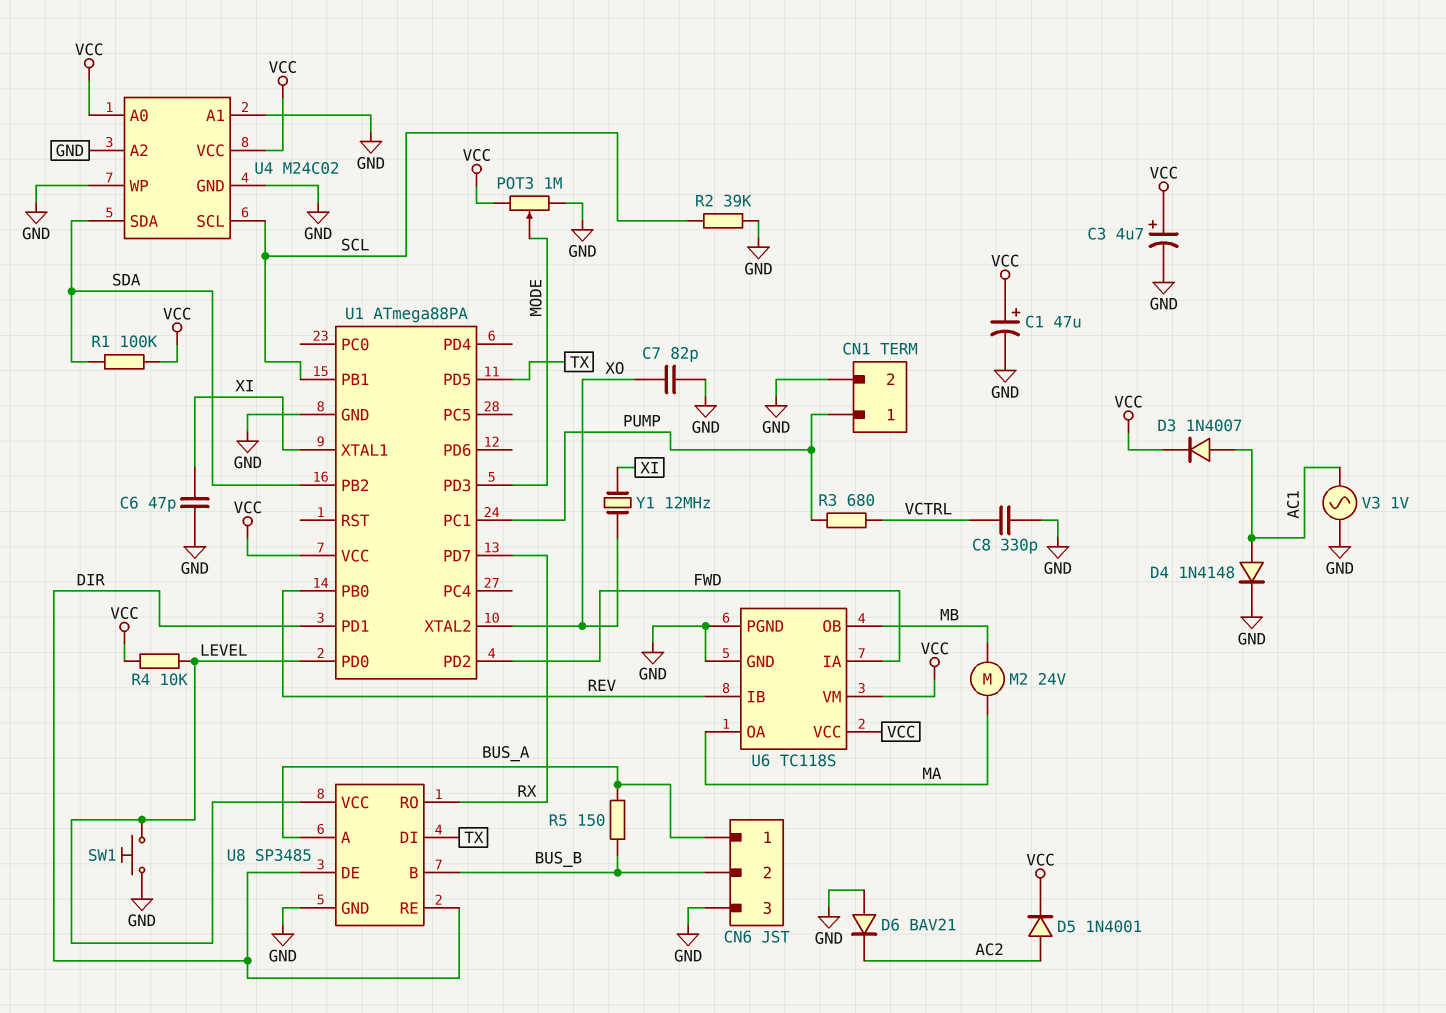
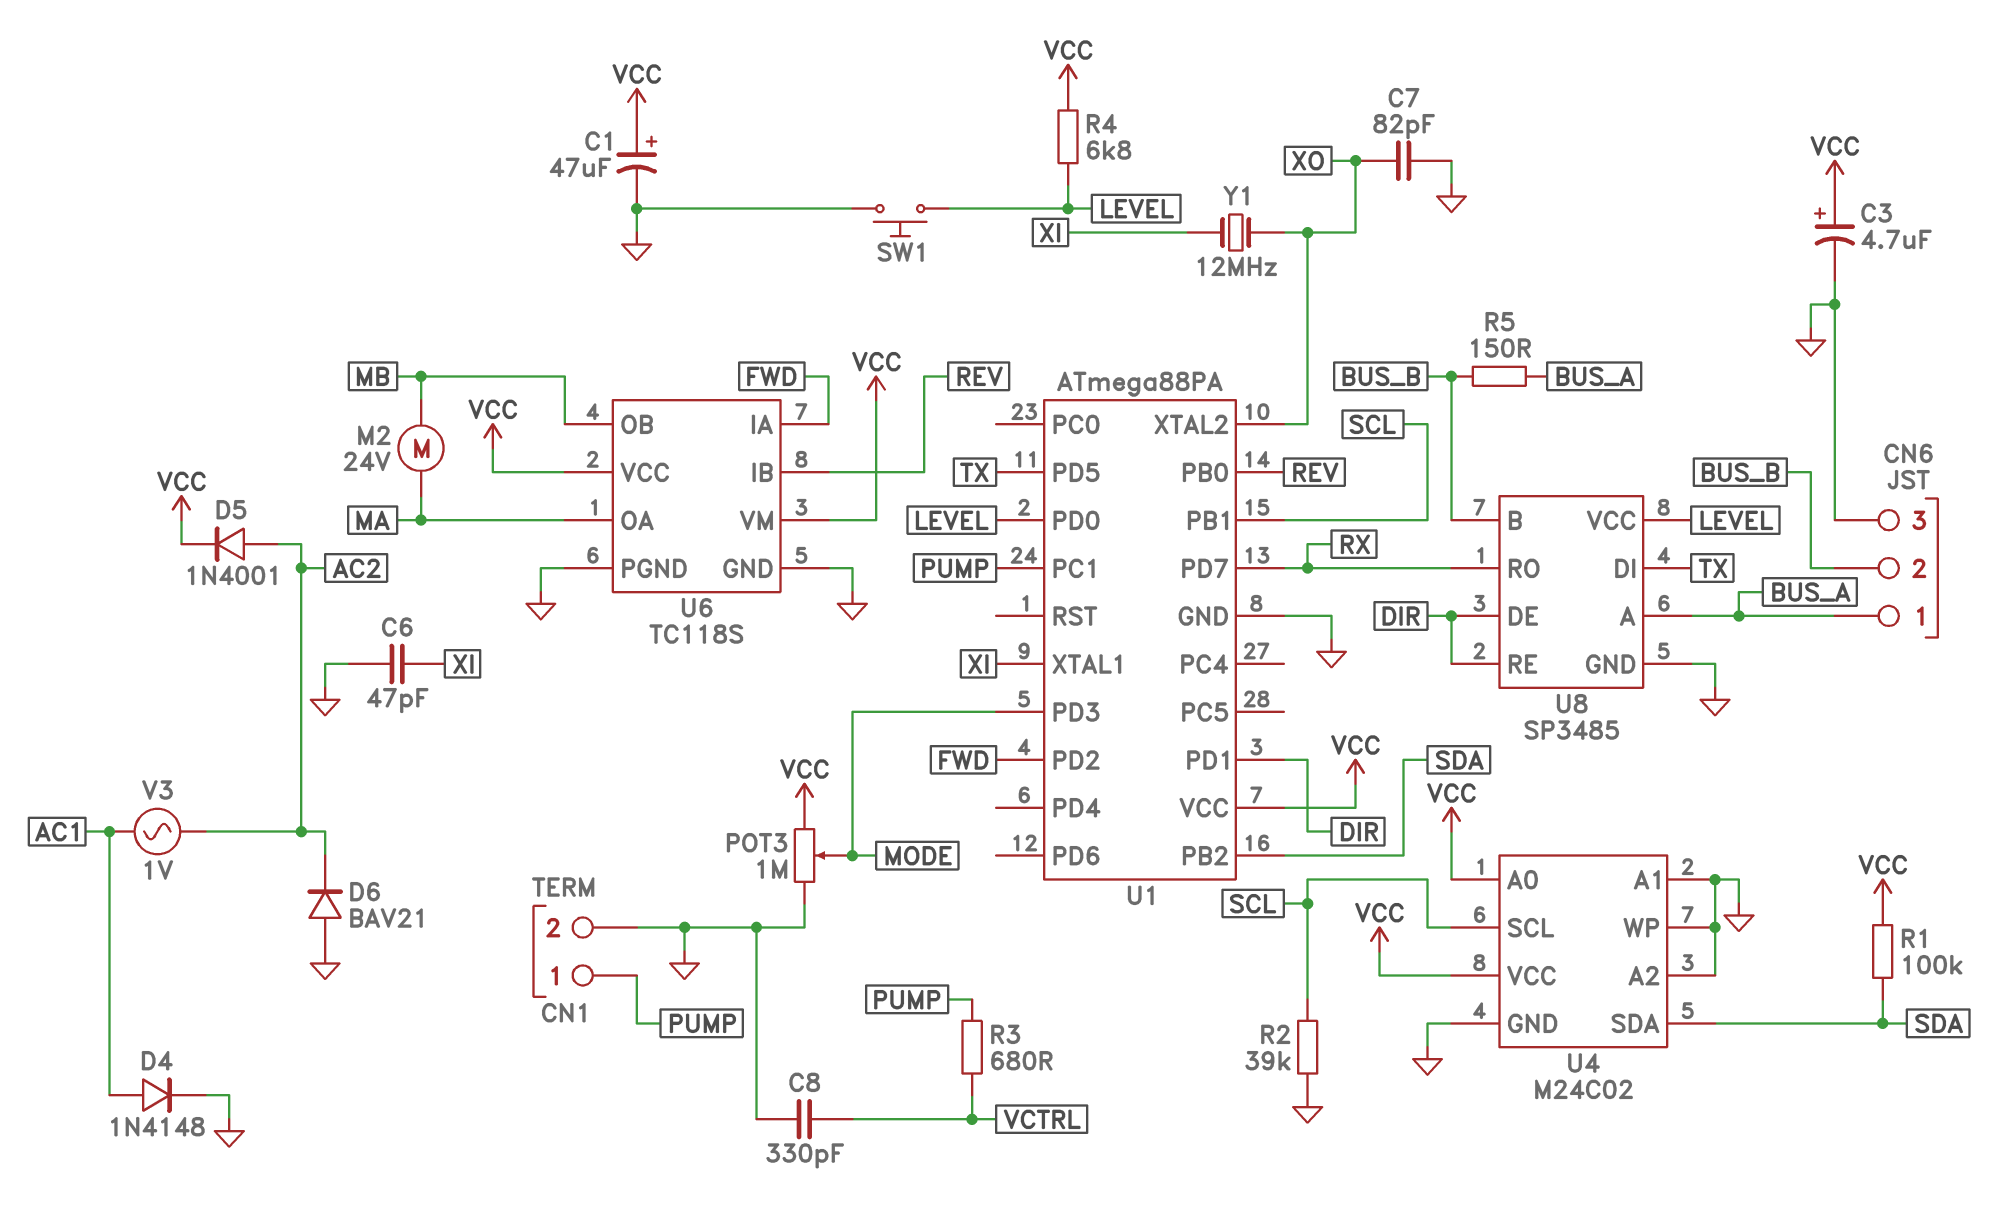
D3: diode 1N4007 (A AC1, K VCC) -> none
R4: 10k (LEVEL, VCC) -> 6.8k (LEVEL, VCC)
V3: AC 1V (AC1, GND) -> AC 1V (AC1, AC2)

